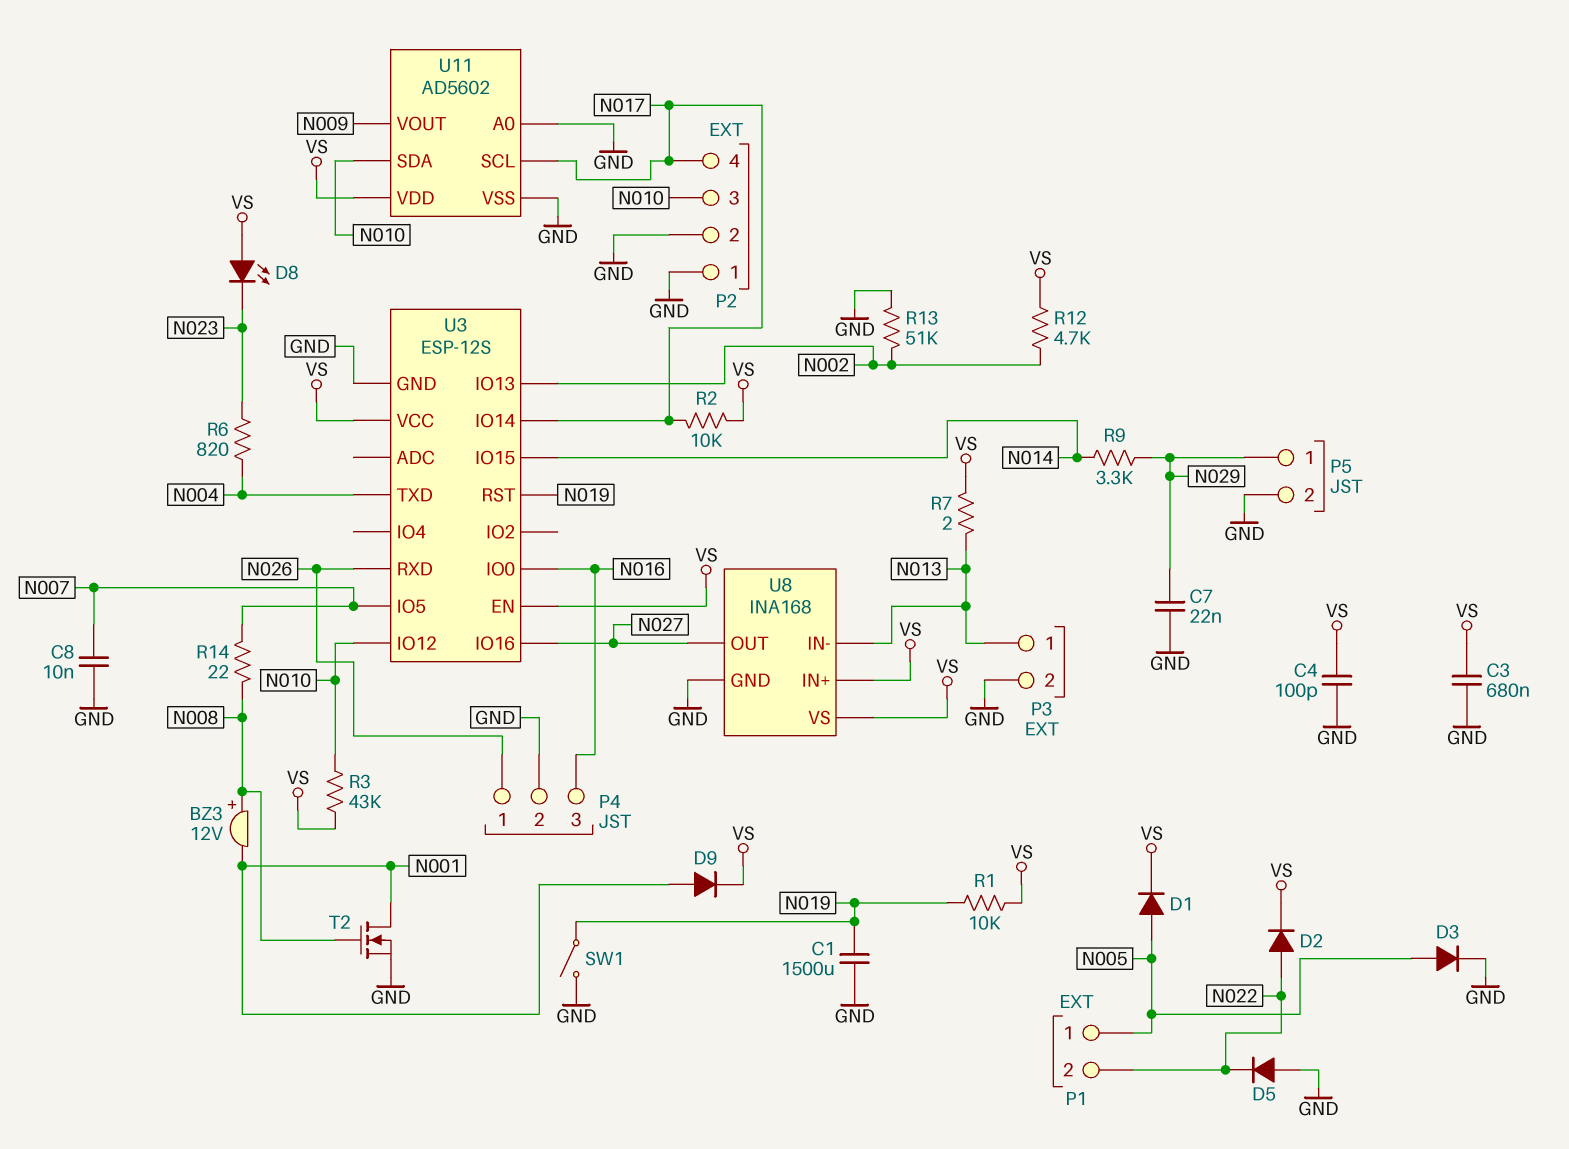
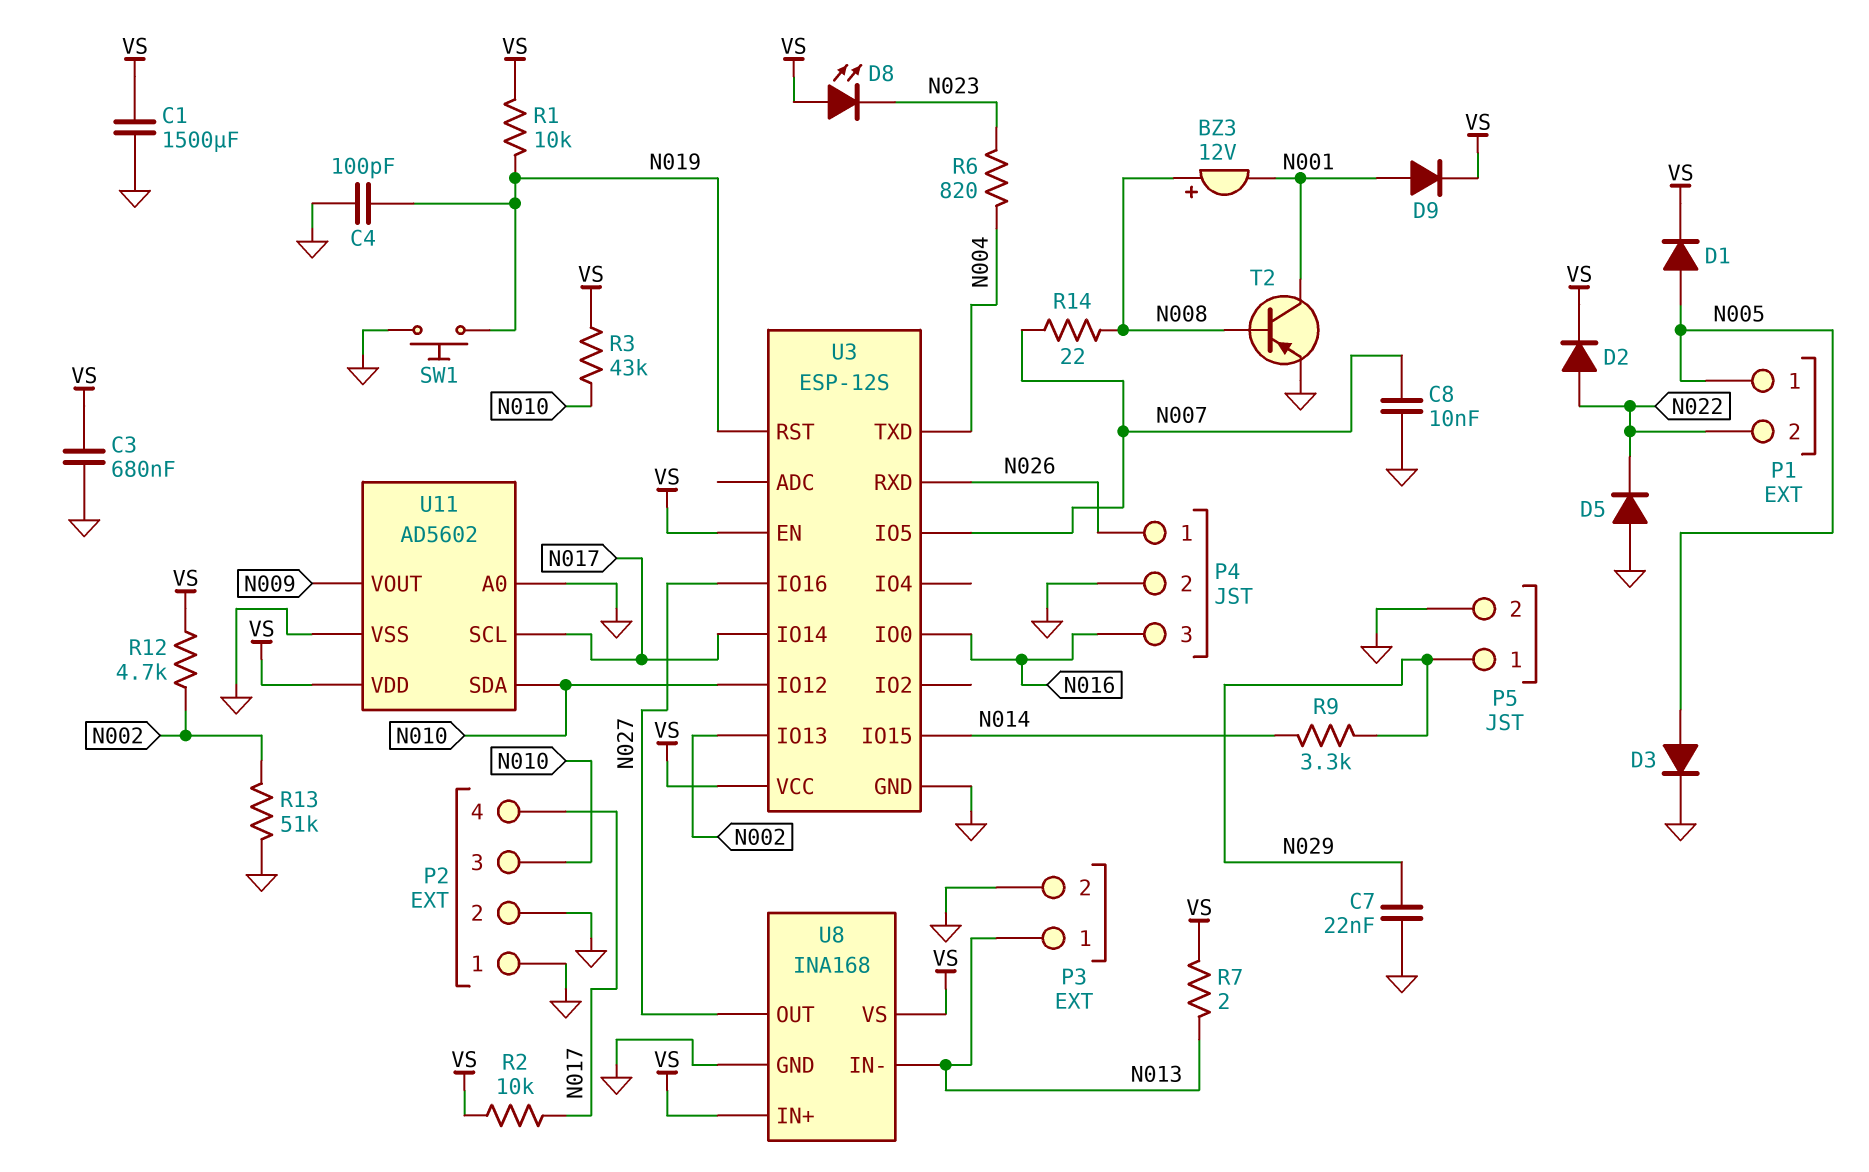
C1: 1500uF (GND, N019) -> 1500uF (GND, VS)
C4: 100pF (GND, VS) -> 100pF (GND, N019)
SW1: switch (GND, N019) -> button (GND, N019)
T2: NMOS (G N008, D N001, S GND) -> PNP (B N008, C N001, E GND)

